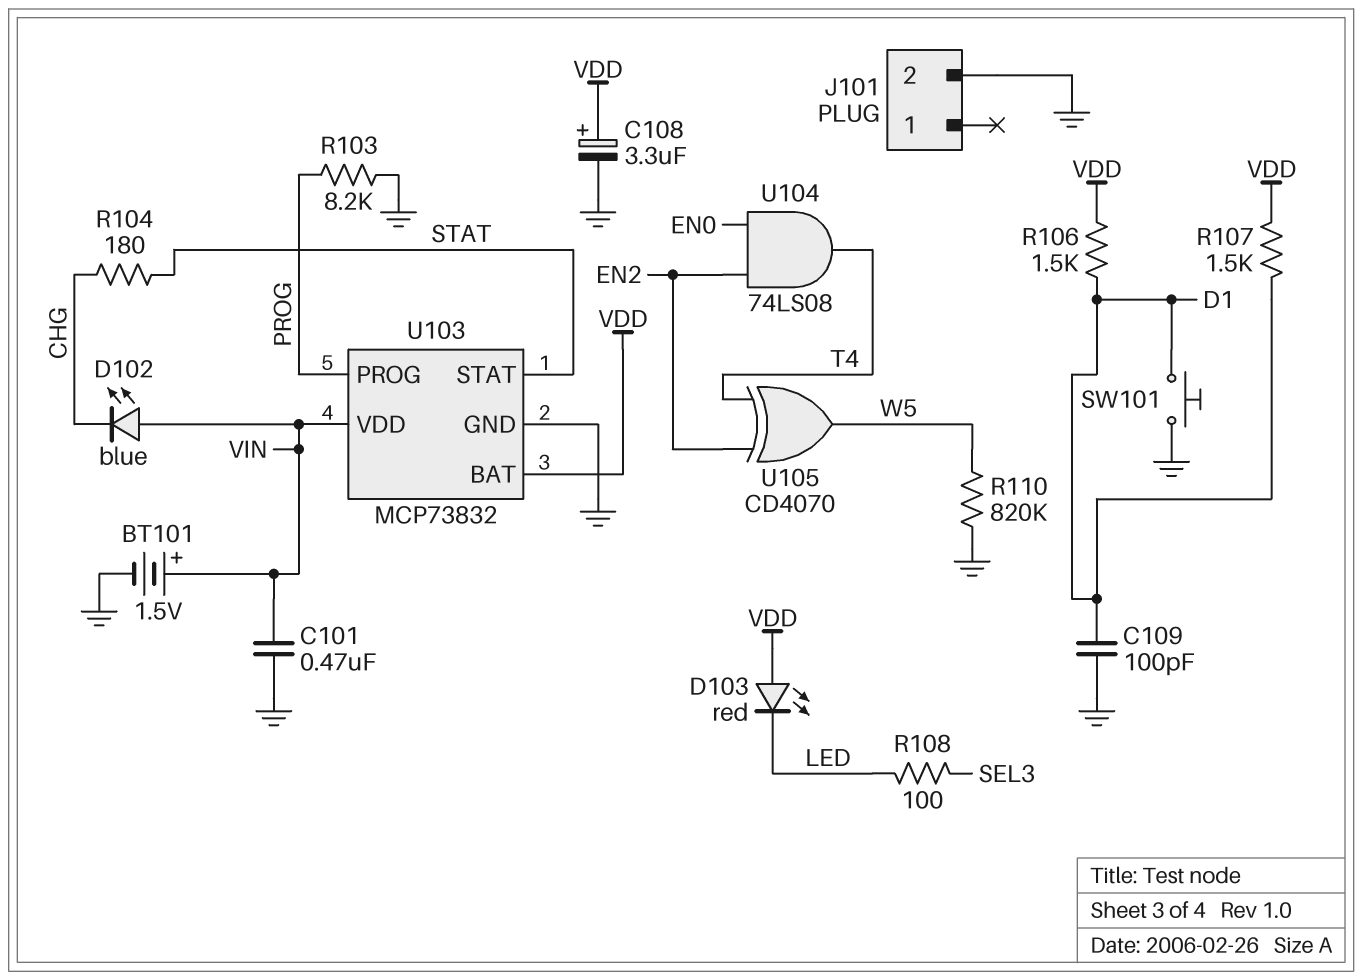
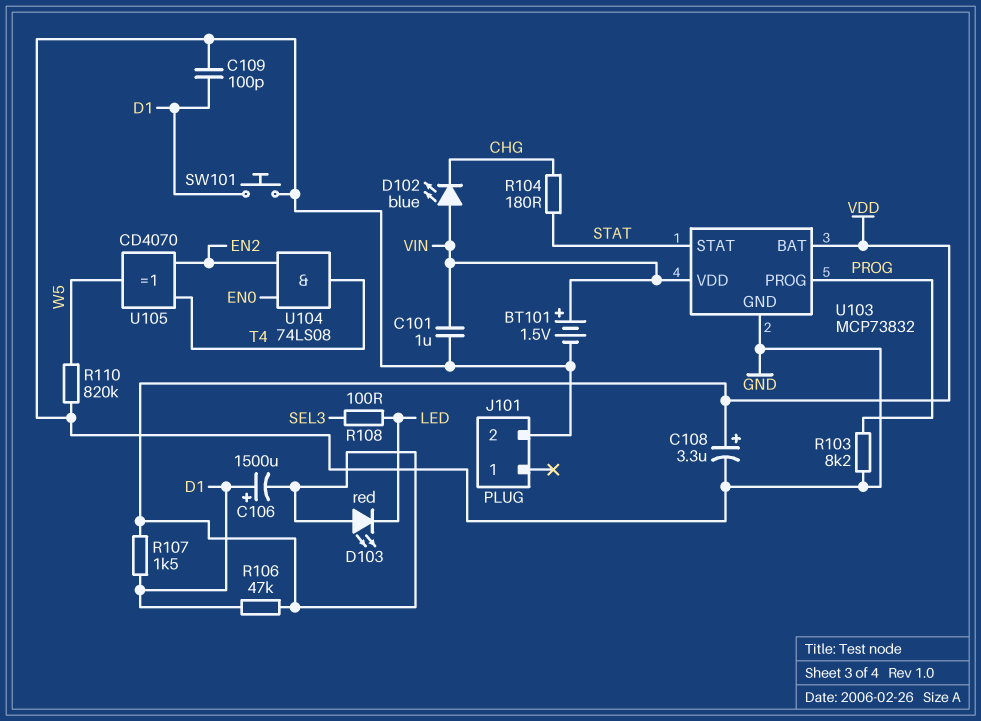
C101: 470nF (GND, VIN) -> 1uF (GND, VIN)
C106: none -> 1500uF (plus D1, minus VDD)
R106: 1.5k (D1, VDD) -> 47k (D1, VDD)

